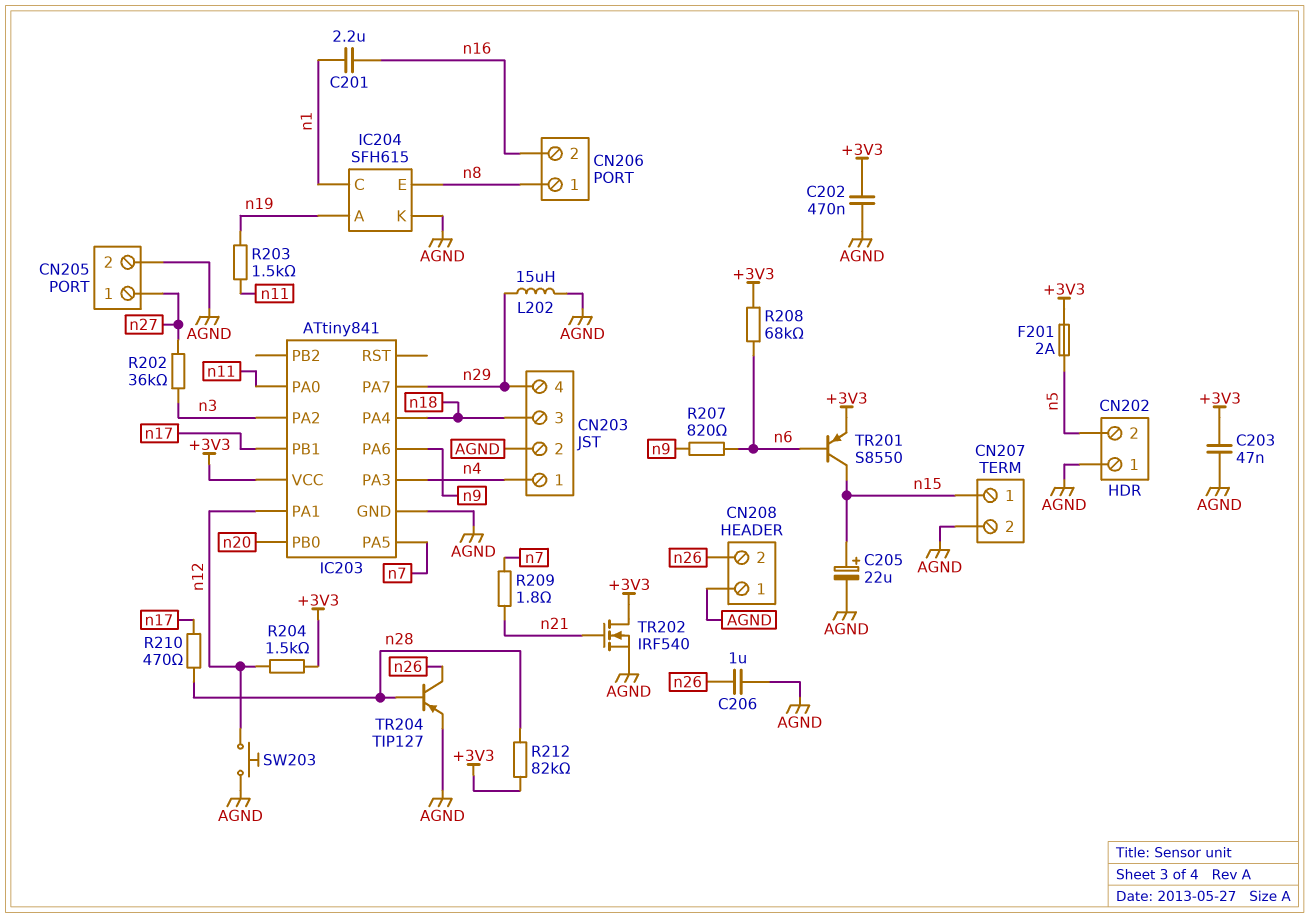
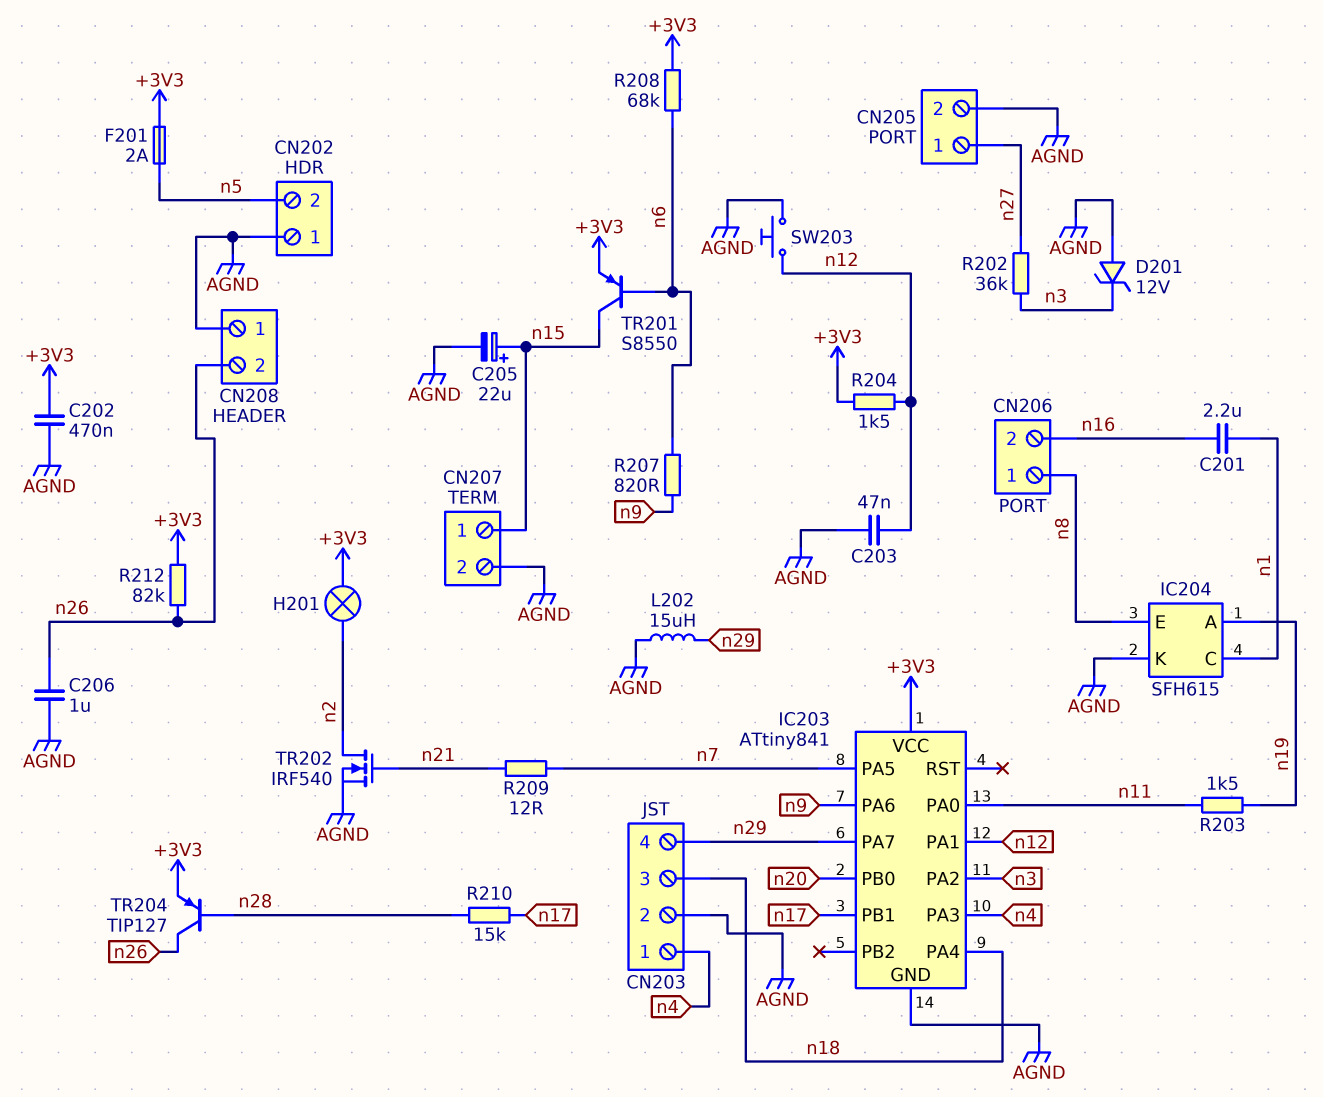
C203: 47nF (+3V3, AGND) -> 47nF (AGND, n12)
D201: none -> zener 12V (A AGND, K n3)
H201: none -> lamp (+3V3, n2)
R209: 1.8 (n7, n21) -> 12 (n7, n21)
R210: 470 (n17, n28) -> 15k (n17, n28)
R212: 82k (+3V3, n28) -> 82k (+3V3, n26)
TR202: NMOS IRF540 (G n21, D +3V3, S AGND) -> NMOS IRF540 (G n21, D n2, S AGND)
TR204: PNP TIP127 (B n28, C n26, E AGND) -> PNP TIP127 (B n28, C n26, E +3V3)

